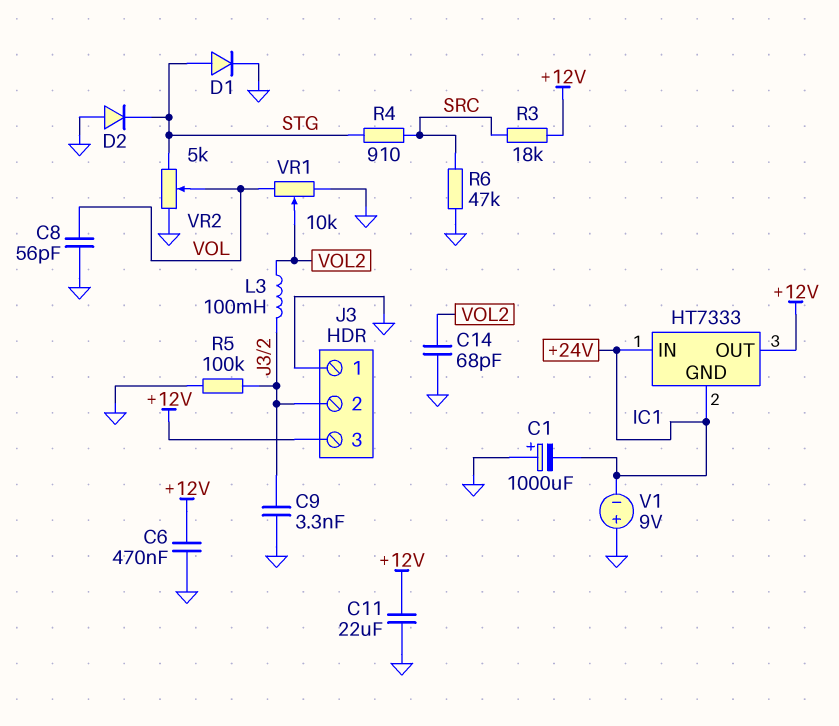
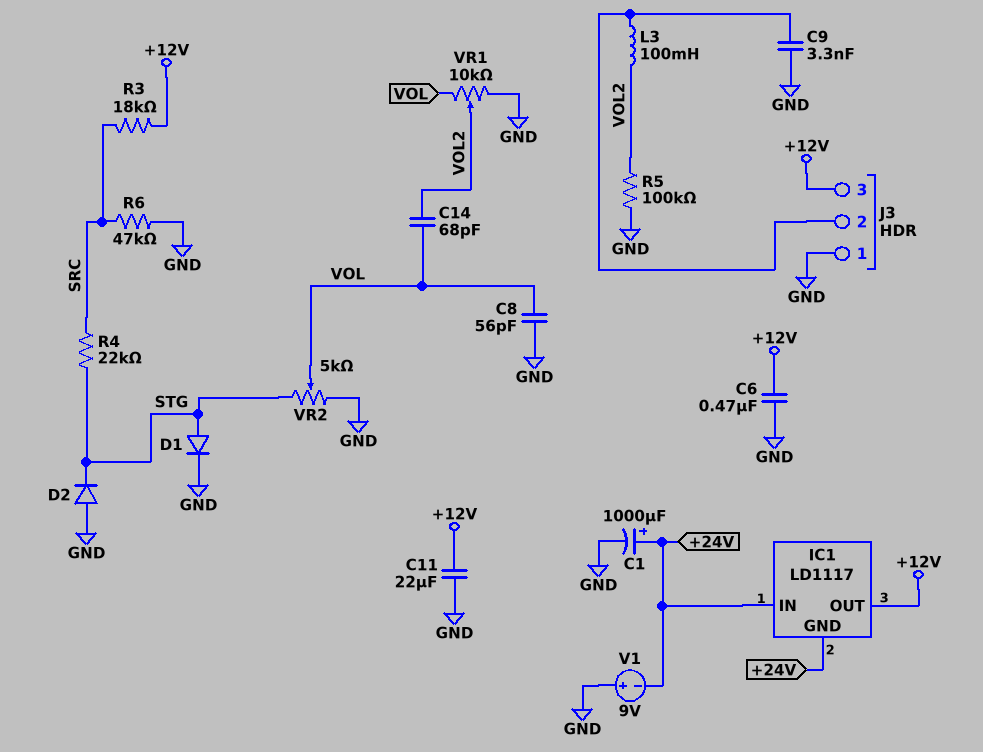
C1: 1000uF (plus GND, minus +24V) -> 1000uF (plus +24V, minus GND)
C14: 68pF (GND, VOL2) -> 68pF (VOL, VOL2)
IC1: HT7333 -> LD1117
R4: 910 (SRC, STG) -> 22k (SRC, STG)
R5: 100k (GND, J3/2) -> 100k (GND, VOL2)

